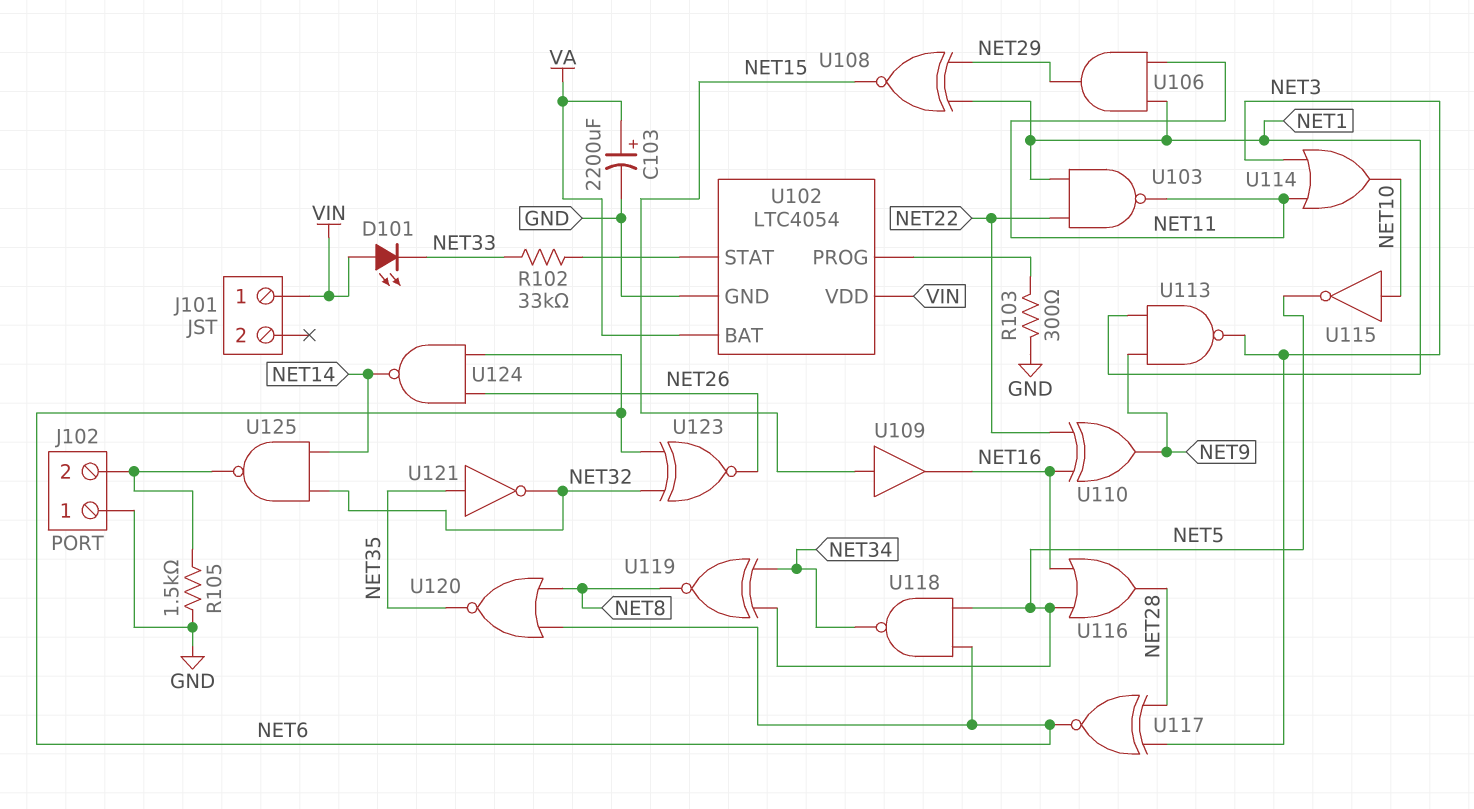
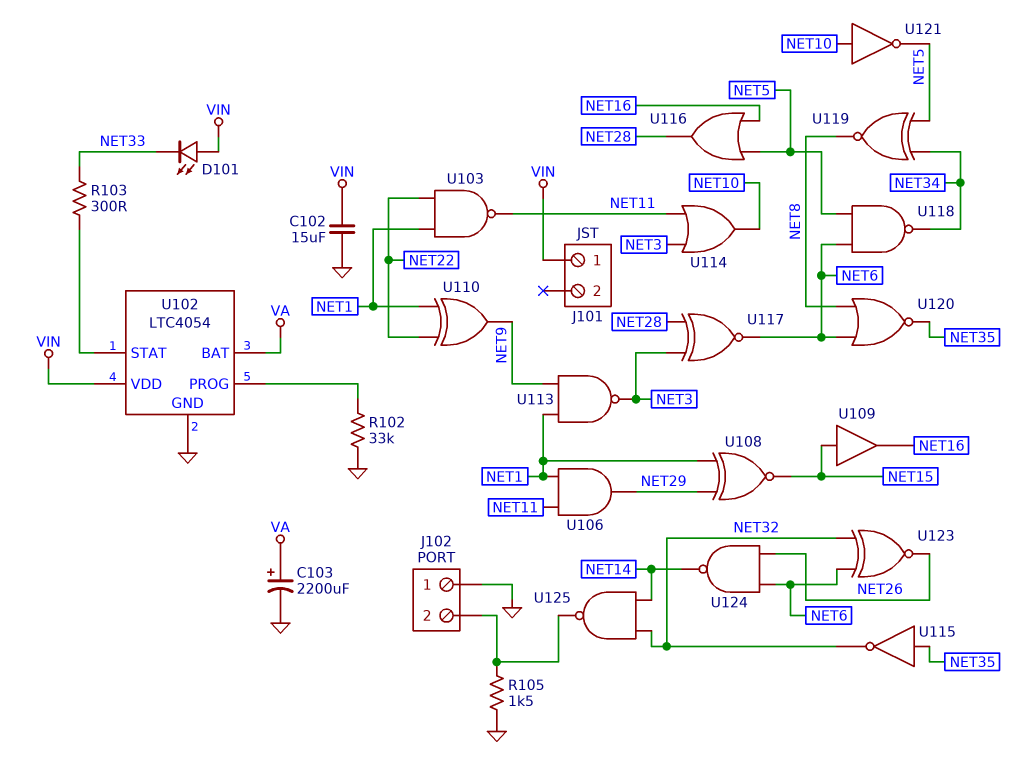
C102: none -> 15uF (GND, VIN)
R102: 33k (NET33, U102/STAT) -> 33k (GND, U102/PROG)
R103: 300 (GND, U102/PROG) -> 300 (NET33, U102/STAT)
U110: XOR (in NET16, in NET22, out NET9) -> XOR (in NET1, in NET22, out NET9)
U115: NOT (in NET10, out NET5) -> NOT (in NET35, out NET32)
U121: NOT (in NET35, out NET32) -> NOT (in NET10, out NET5)

